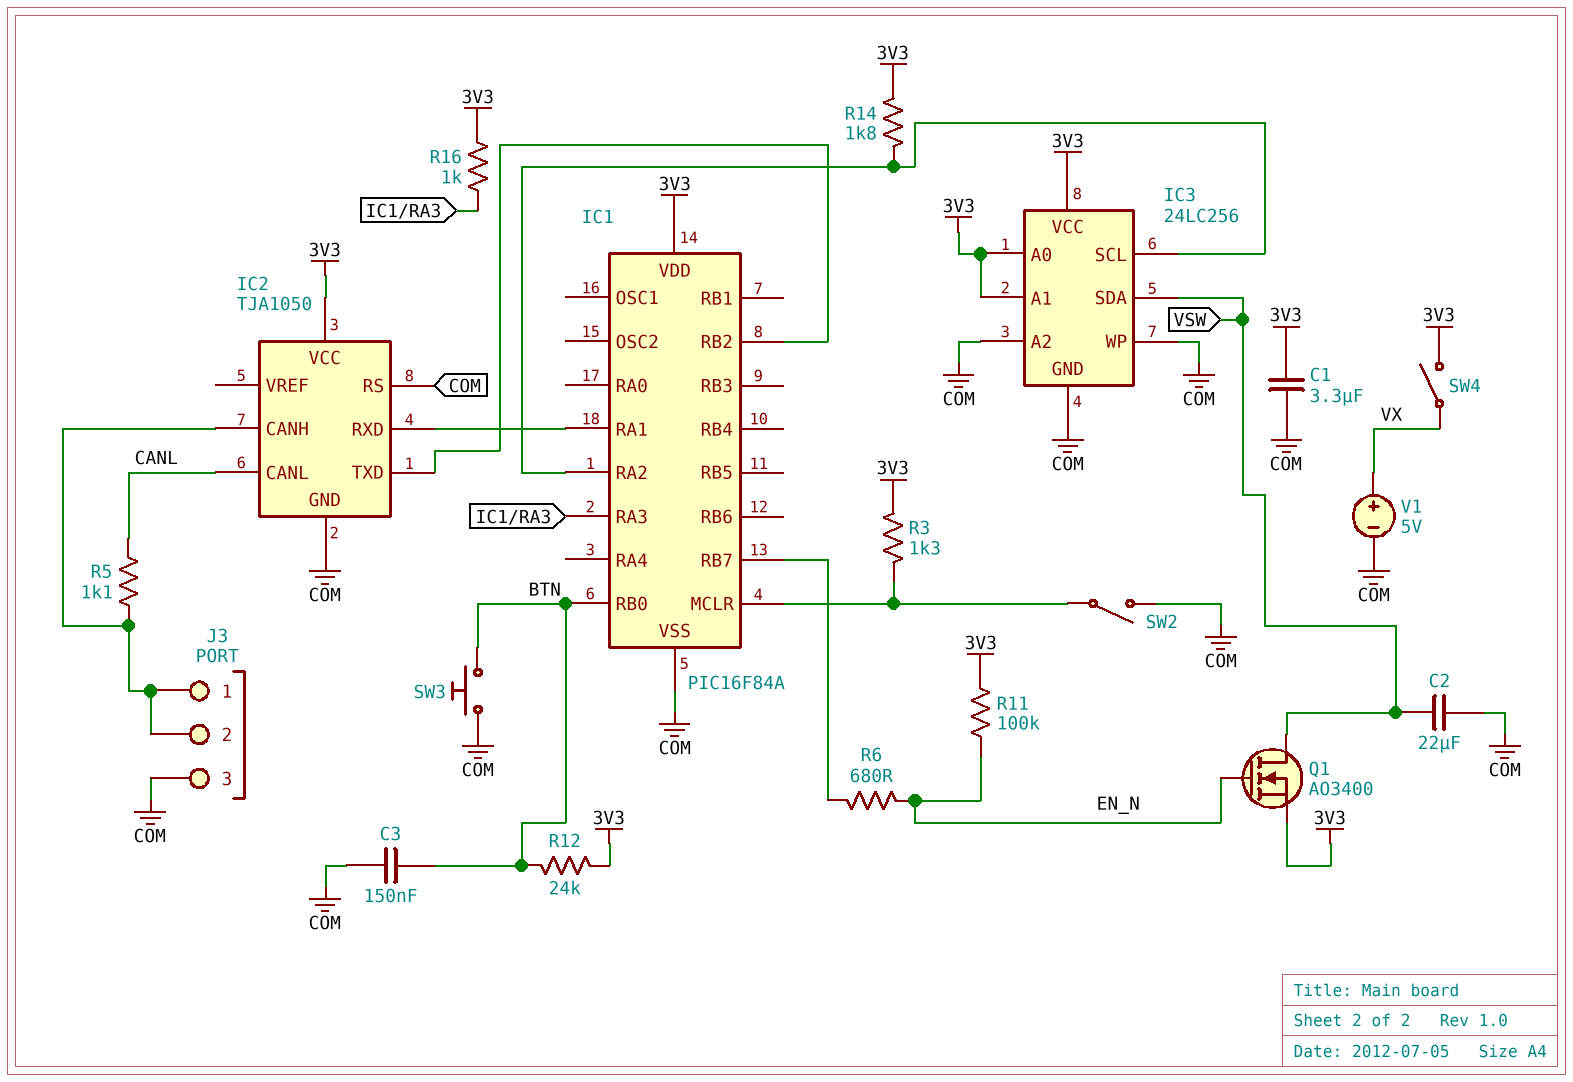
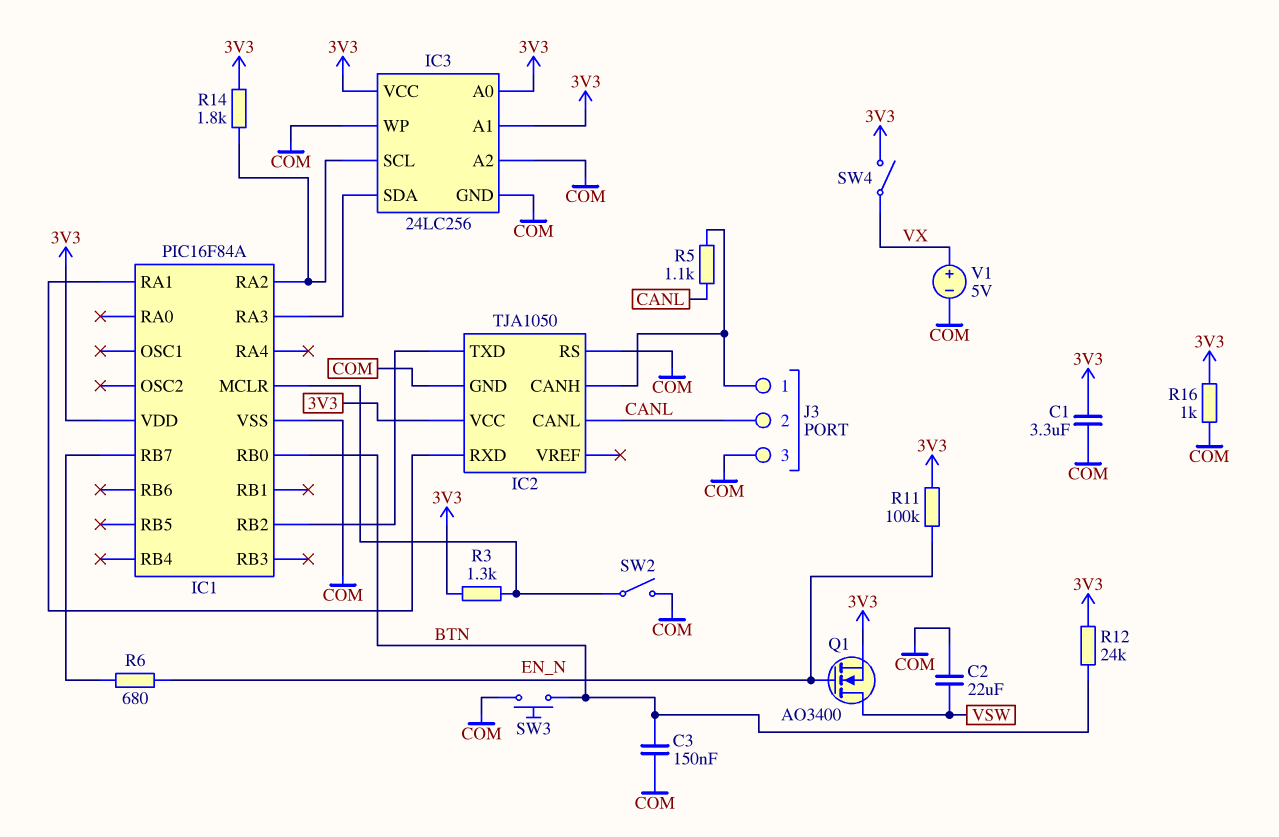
IC3 pin SDA: VSW -> IC1/RA3
J3 pin 2: IC2/CANH -> CANL
R16: 1k (3V3, IC1/RA3) -> 1k (3V3, COM)

